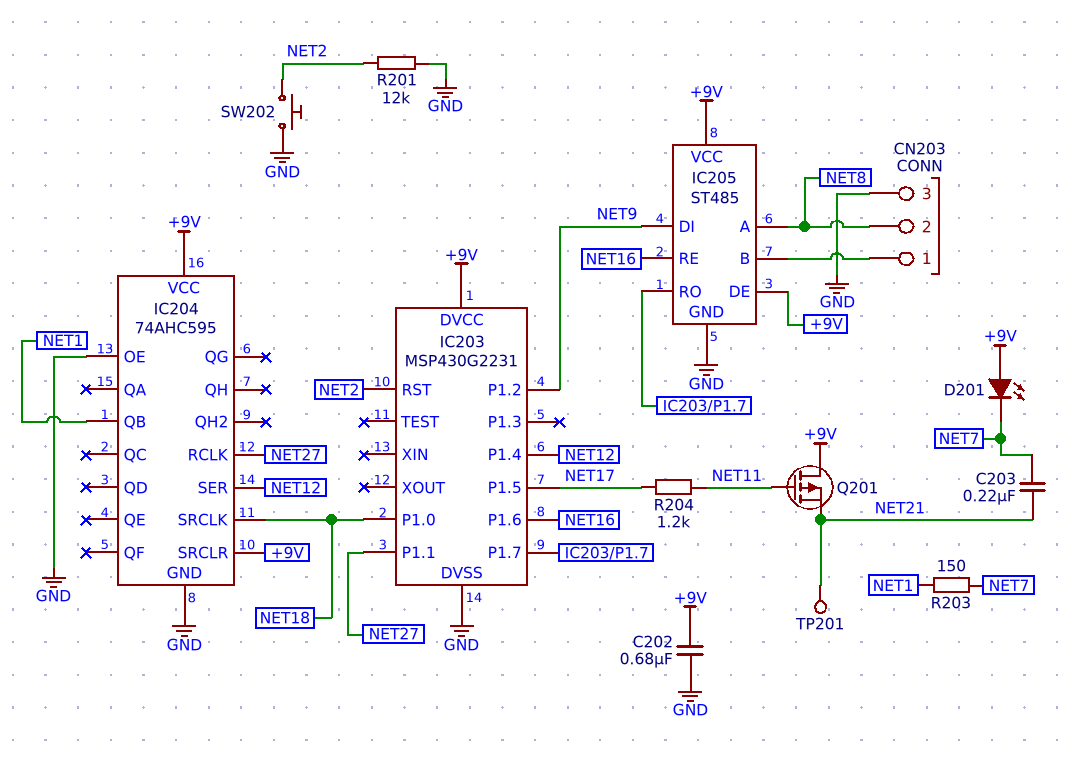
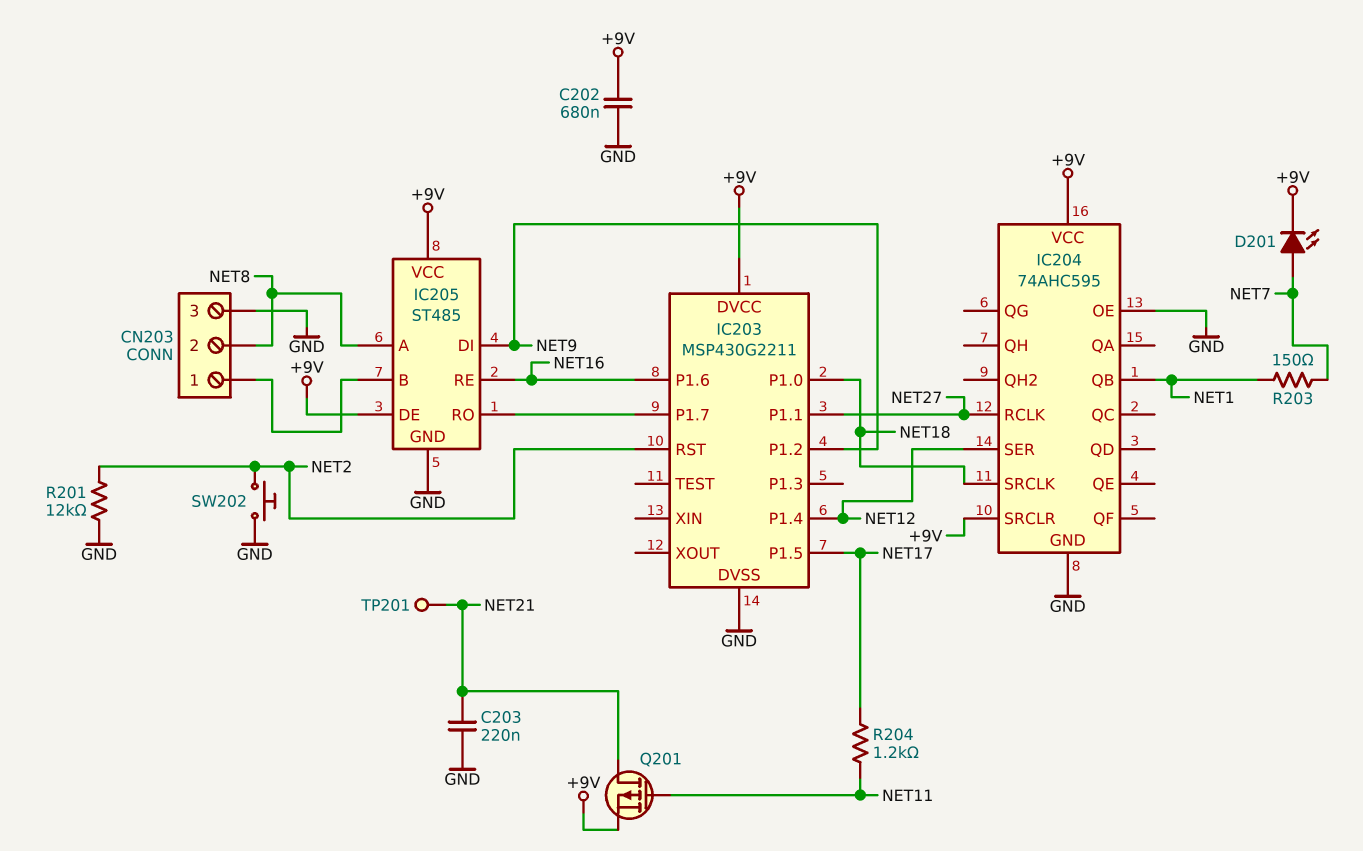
C203: 220nF (NET7, NET21) -> 220nF (GND, NET21)
D201: LED (A +9V, K NET7) -> LED (A NET7, K +9V)
IC203: MSP430G2231 -> MSP430G2211
Q201: PMOS (G NET11, D +9V, S NET21) -> PMOS (G NET11, D NET21, S +9V)

